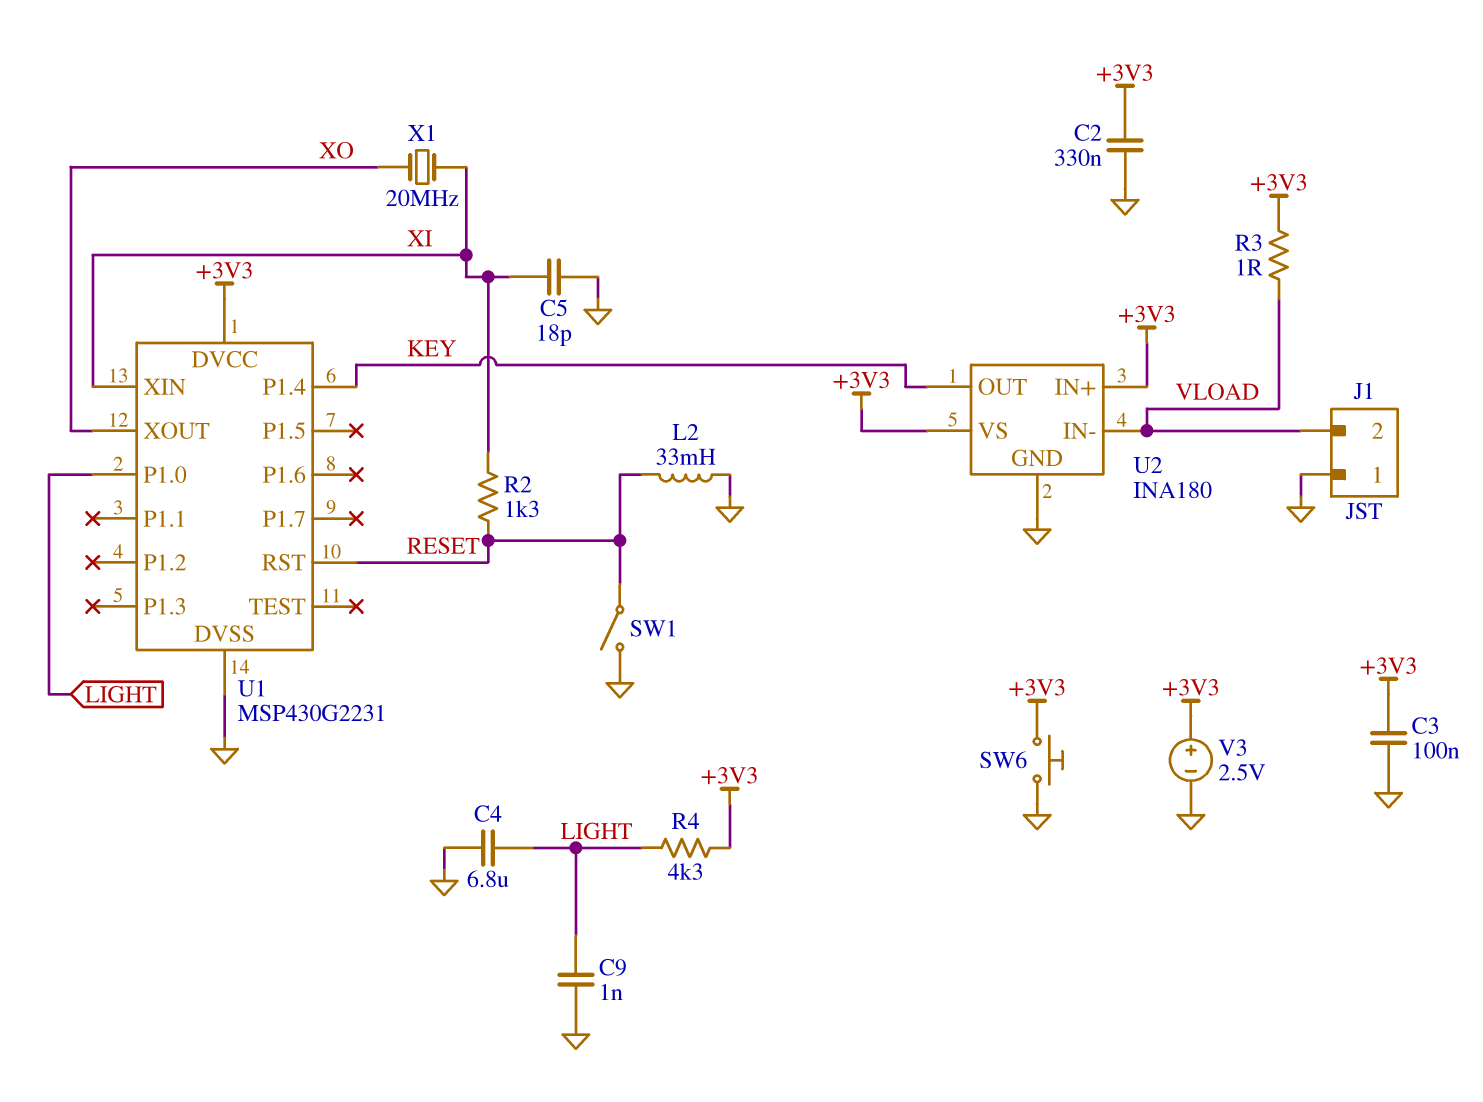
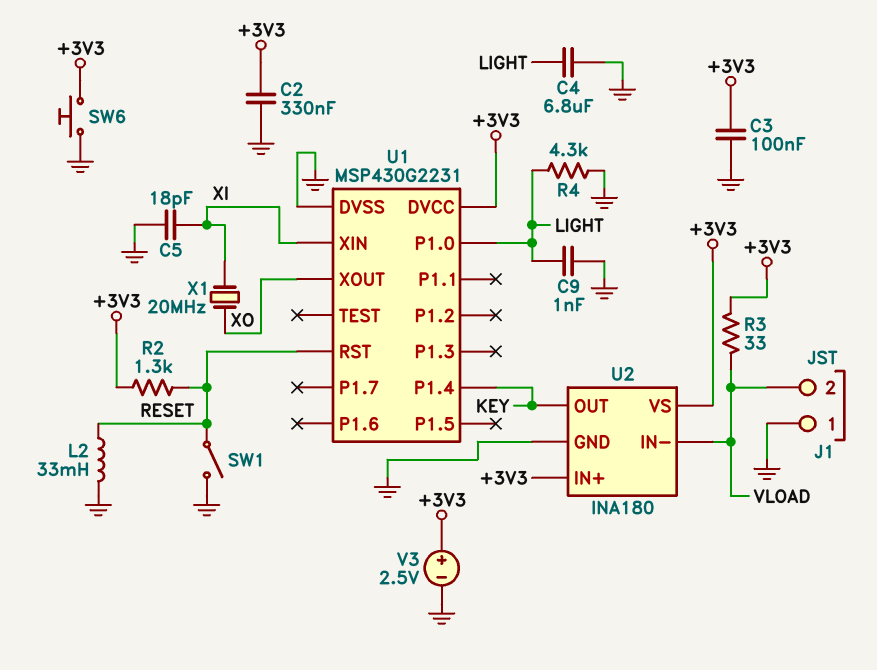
R2: 1.3k (RESET, XI) -> 1.3k (+3V3, RESET)
R3: 1 (+3V3, VLOAD) -> 33 (+3V3, VLOAD)
R4: 4.3k (+3V3, LIGHT) -> 4.3k (GND, LIGHT)

